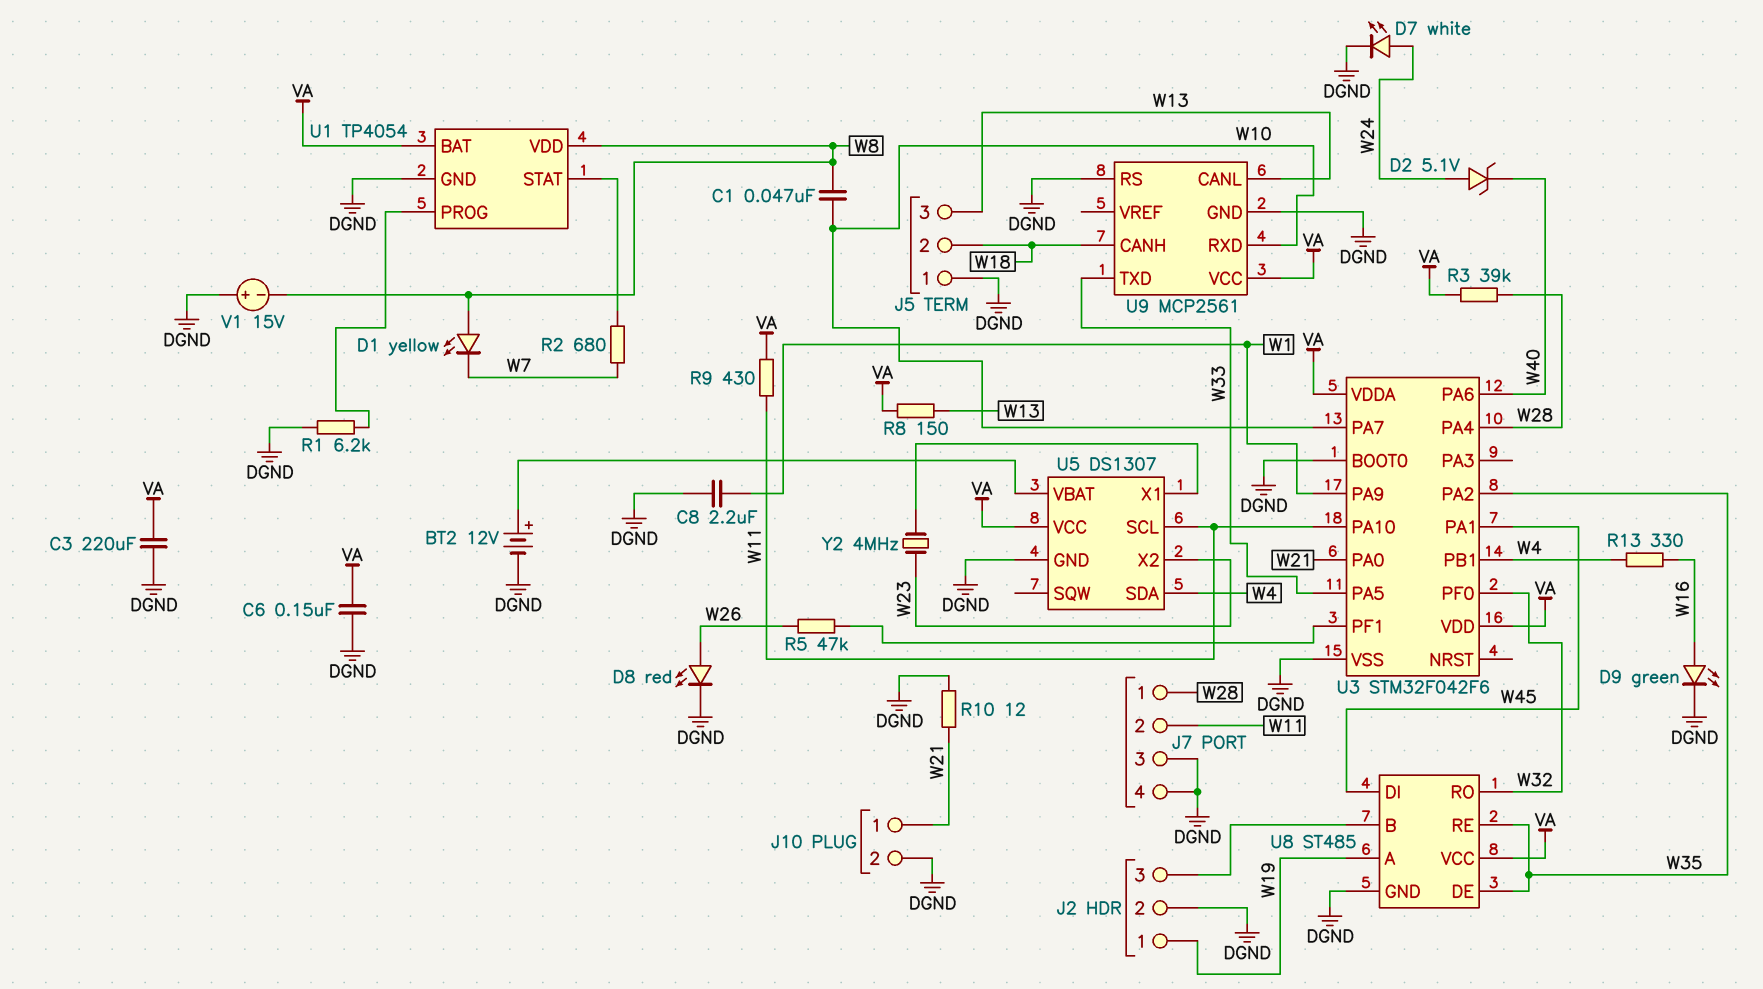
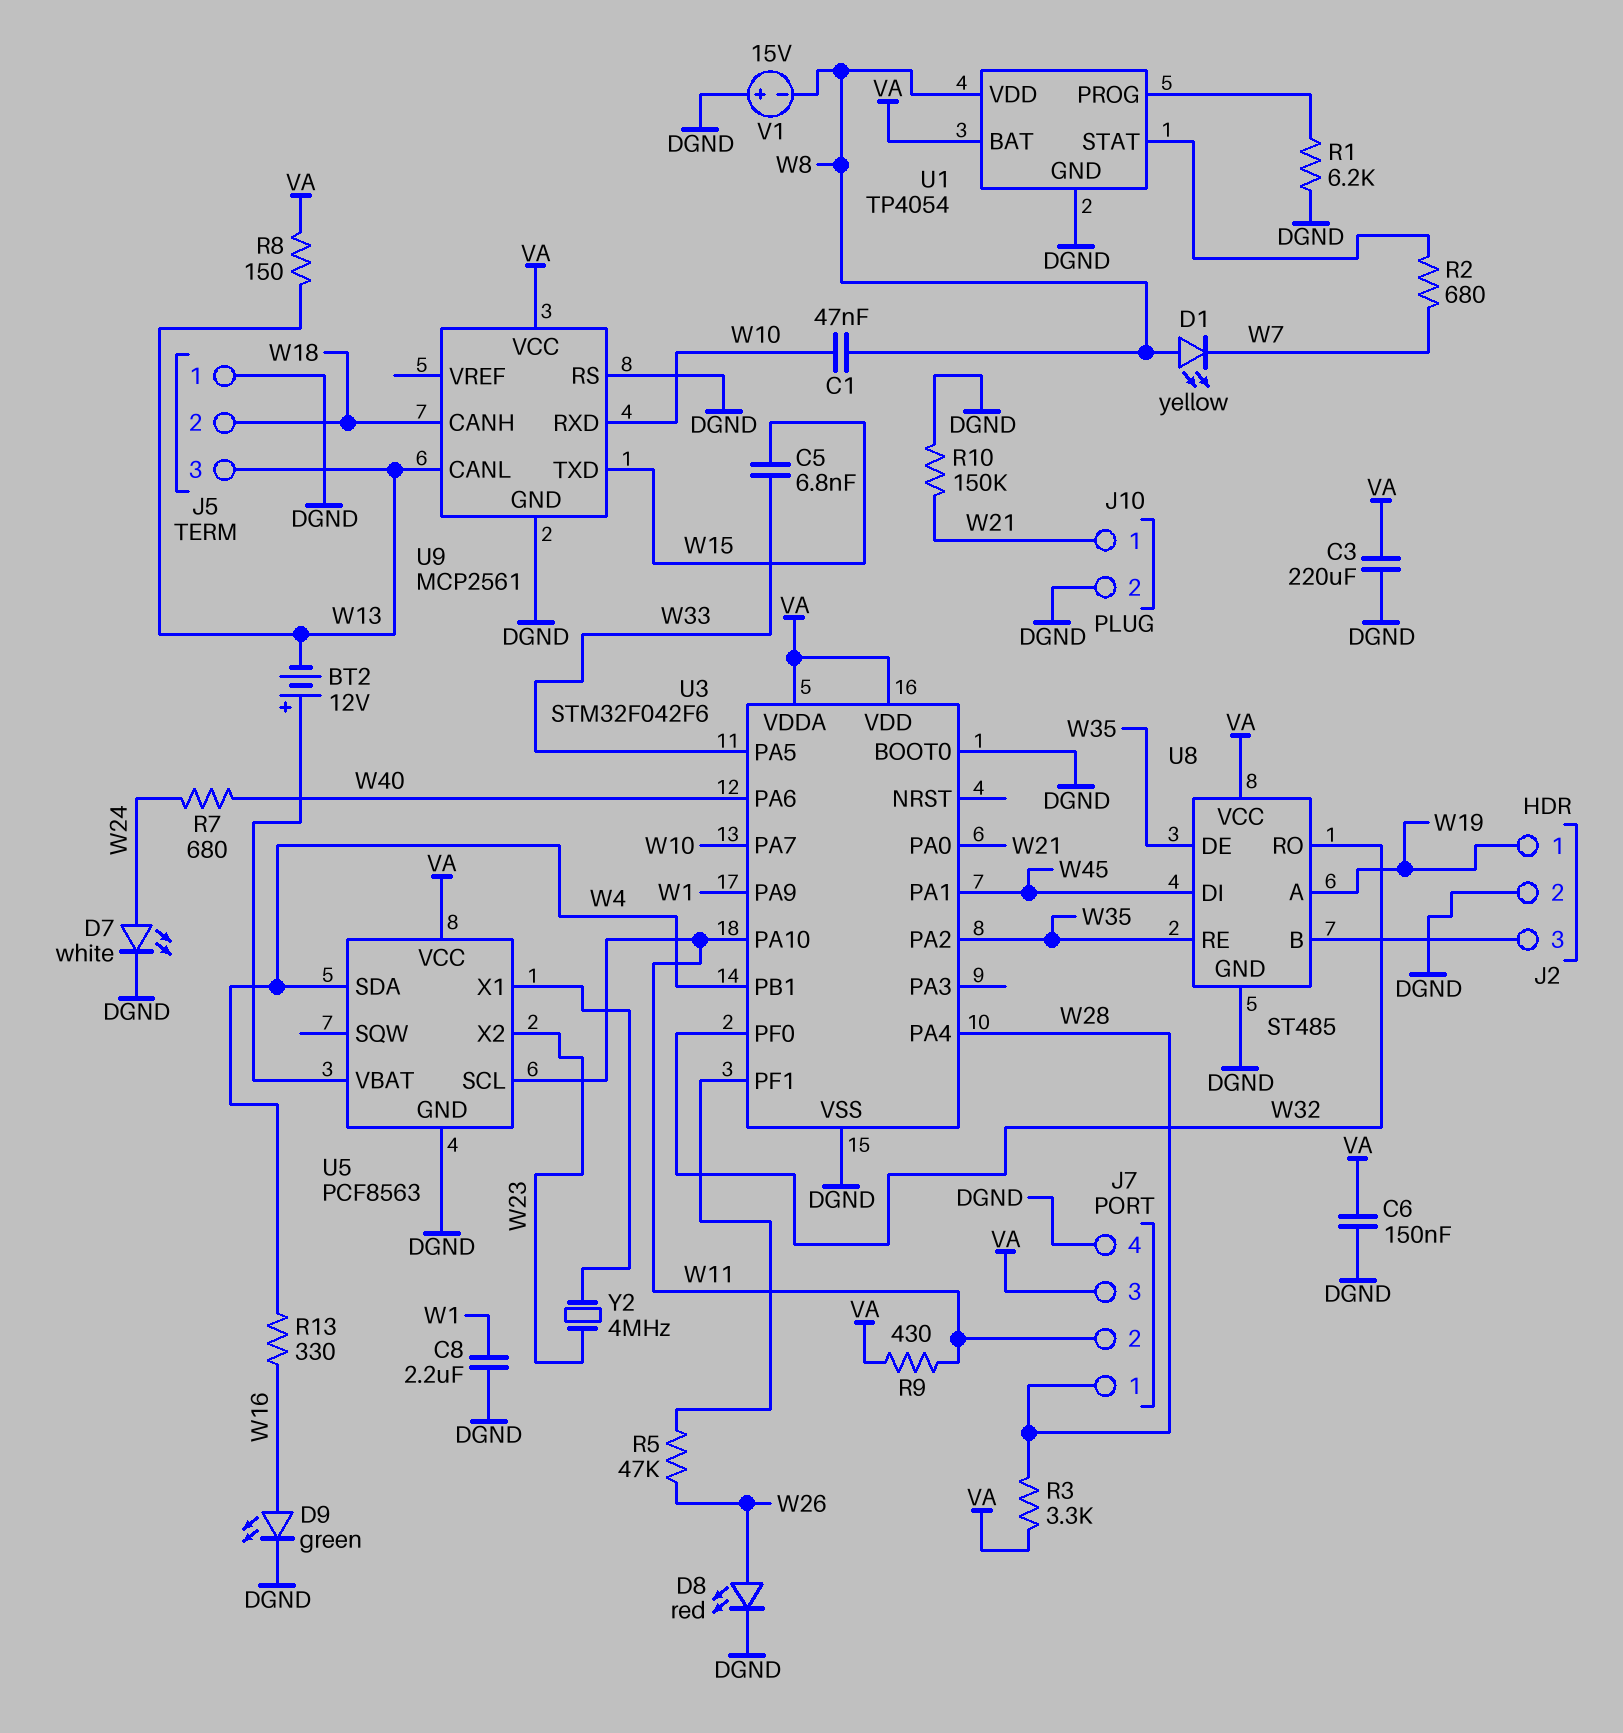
BT2: 12V (plus U5/VBAT, minus DGND) -> 12V (plus U5/VBAT, minus W13)
C5: none -> 6.8nF (W15, W33)
D2: zener 5.1V (A W24, K W40) -> none
J7 pin 3: DGND -> VA
R3: 39k (VA, W28) -> 3.3k (VA, W28)
R7: none -> 680 (W24, W40)
R10: 12 (DGND, W21) -> 150k (DGND, W21)
U5: DS1307 -> PCF8563
U9 pin TXD: W33 -> W15

